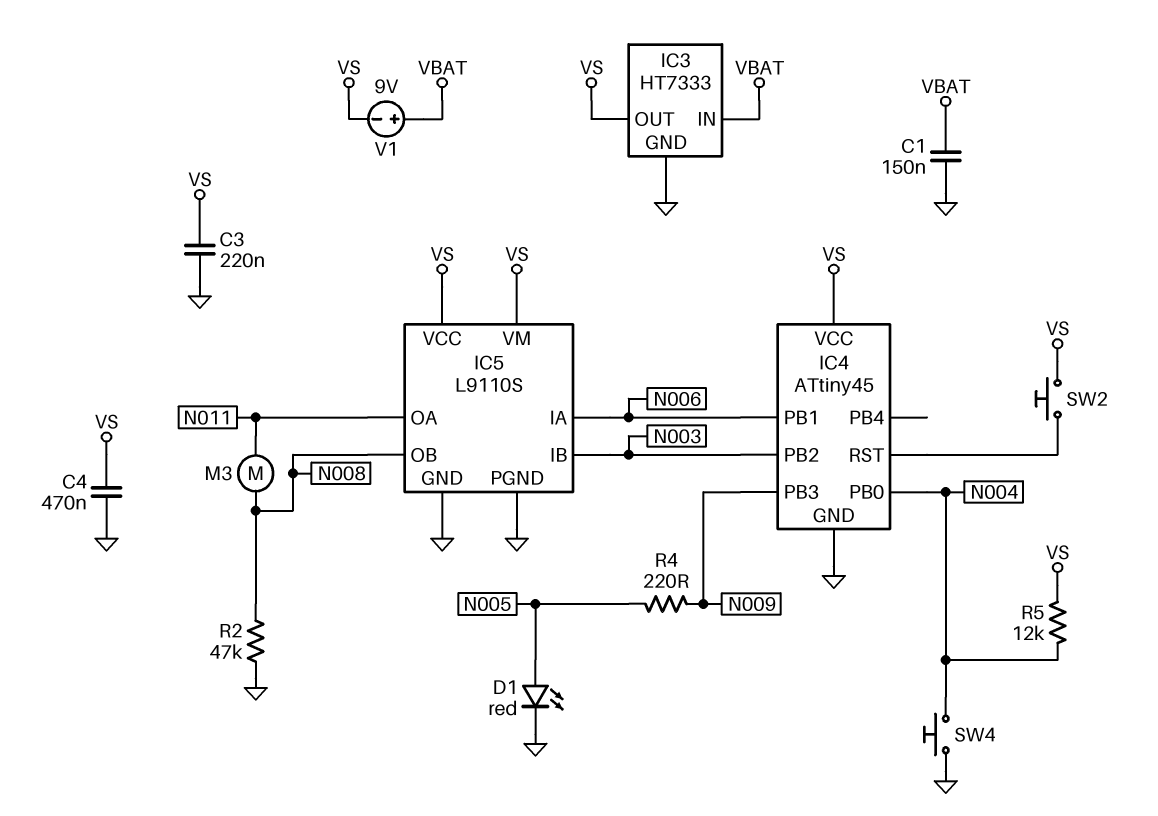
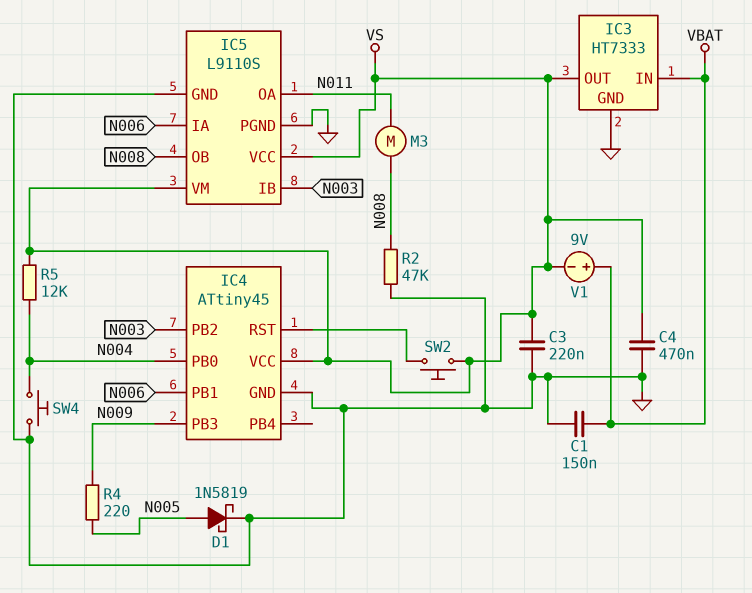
D1: LED red (A N005, K GND) -> schottky 1N5819 (A N005, K GND)

